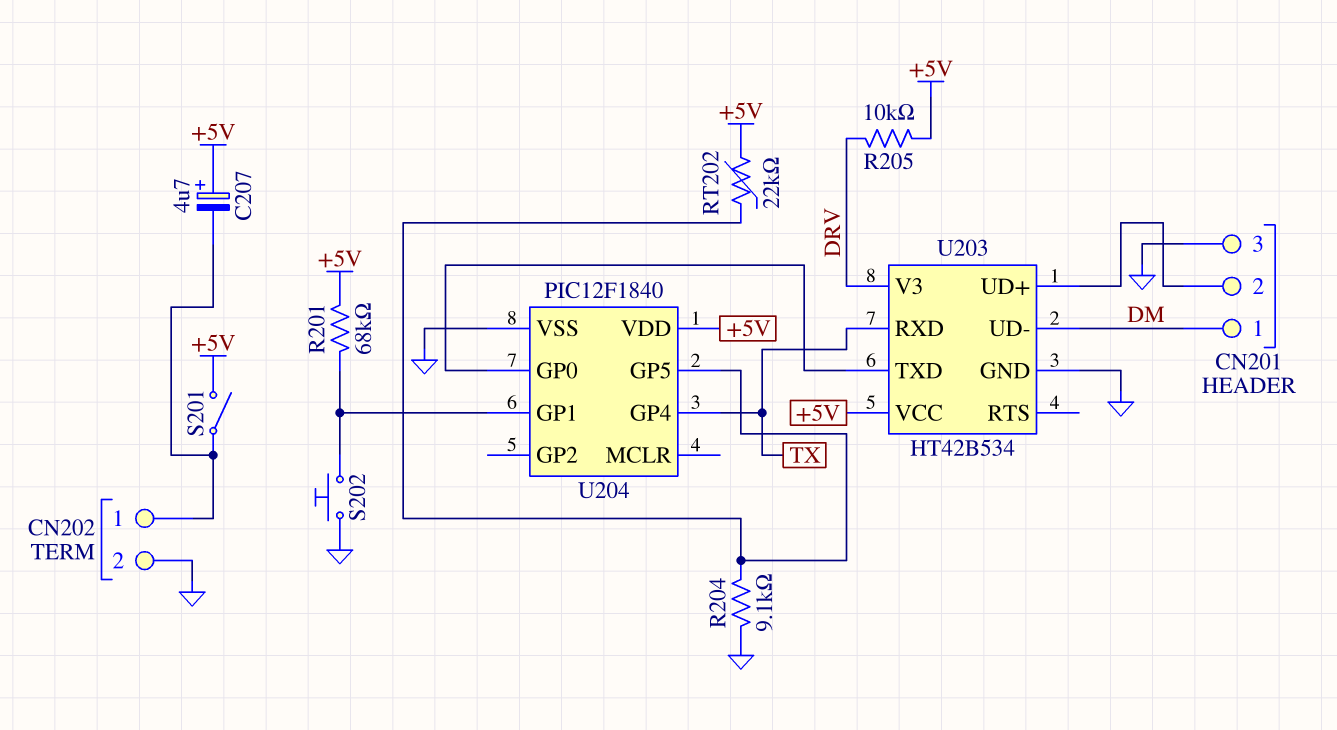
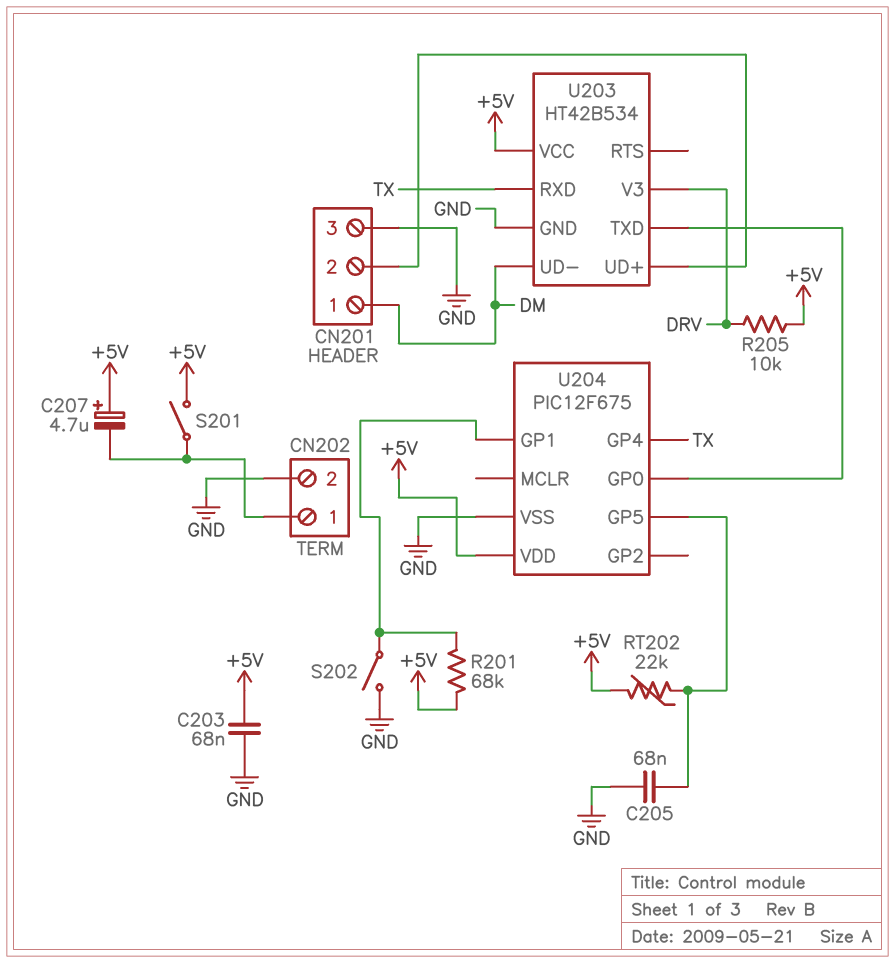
C203: none -> 68nF (+5V, GND)
C205: none -> 68nF (GND, U204/GP5)
R204: 9.1k (GND, U204/GP5) -> none
S202: button (GND, U204/GP1) -> switch (GND, U204/GP1)
U204: PIC12F1840 -> PIC12F675

